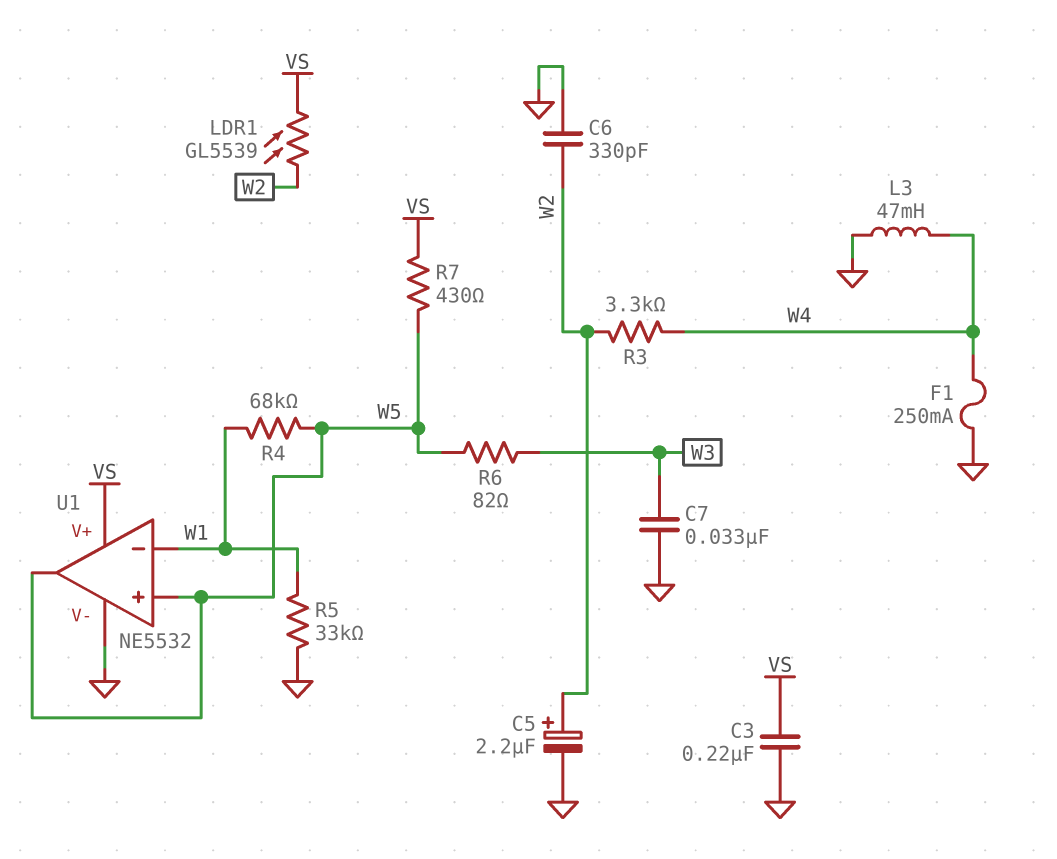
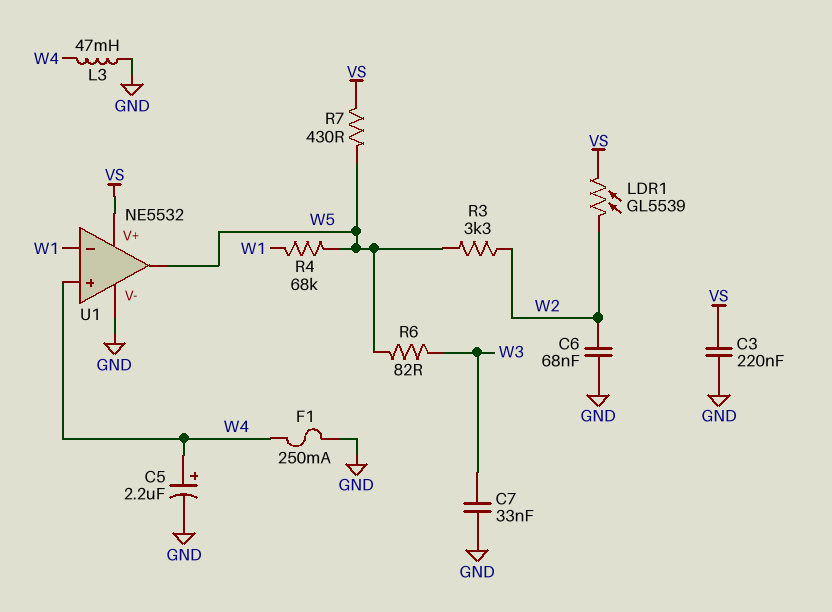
C5: 2.2uF (plus W2, minus GND) -> 2.2uF (plus W4, minus GND)
C6: 330pF (GND, W2) -> 68nF (GND, W2)
R3: 3.3k (W2, W4) -> 3.3k (W2, W5)
R5: 33k (GND, W1) -> none
U1 pin in+: W5 -> W4

